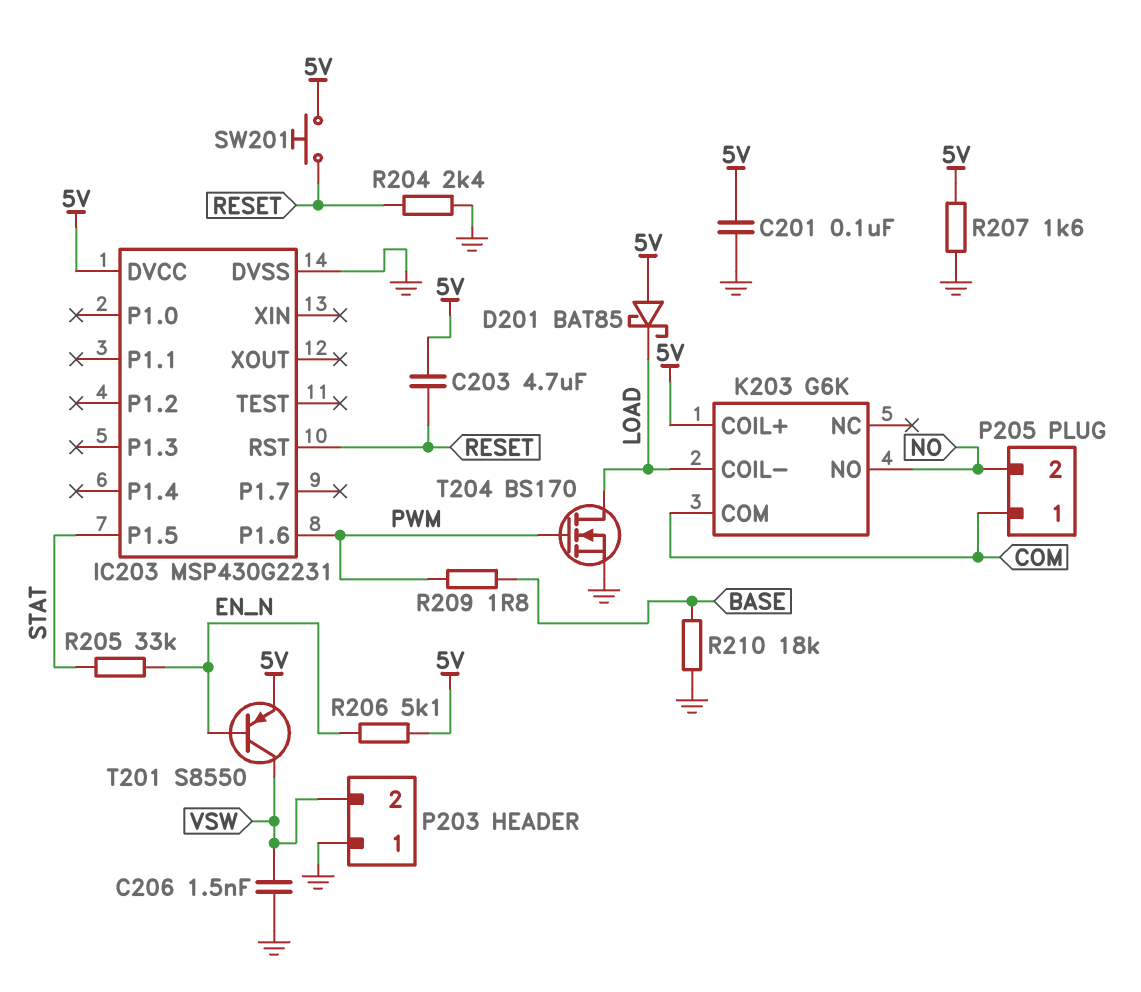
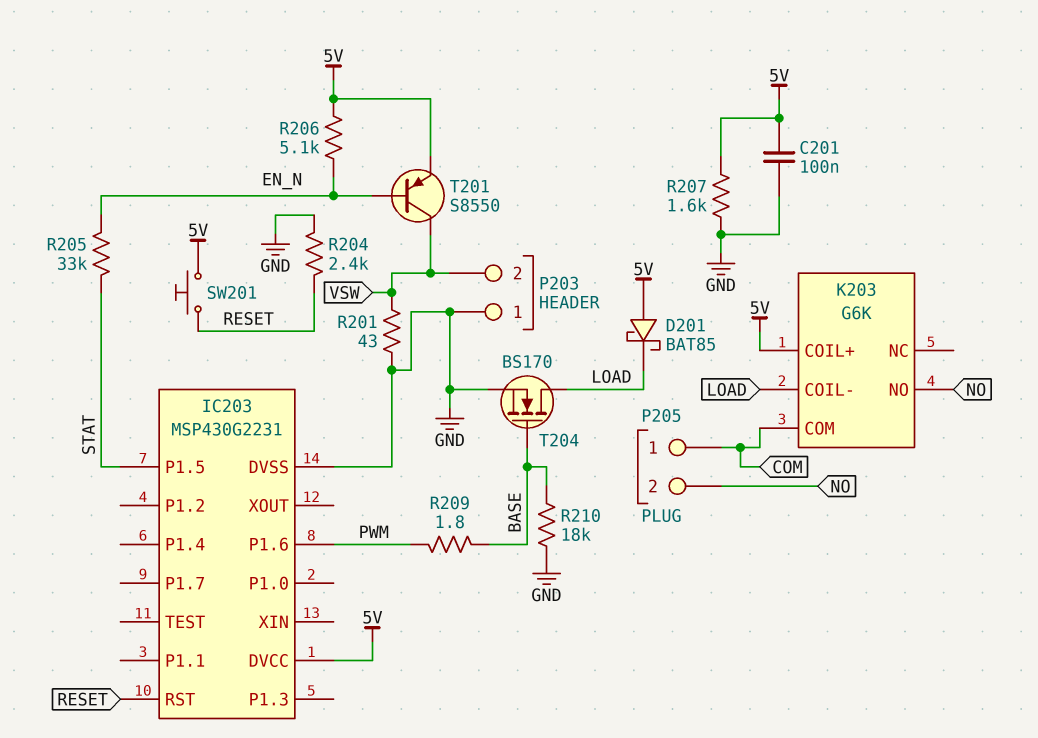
C203: 4.7uF (5V, RESET) -> none
C206: 1.5nF (GND, VSW) -> none
R201: none -> 43 (GND, VSW)
T204: NMOS BS170 (G PWM, D LOAD, S GND) -> NMOS BS170 (G BASE, D LOAD, S GND)

